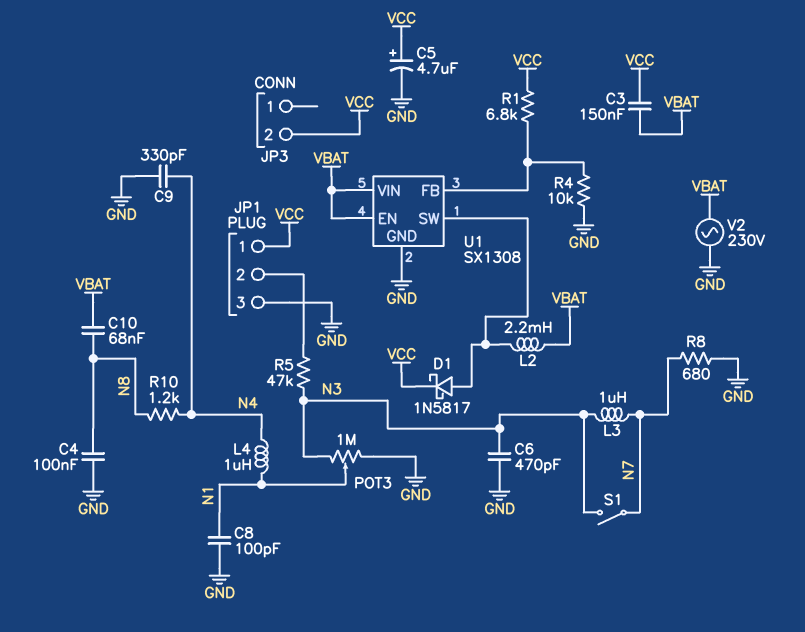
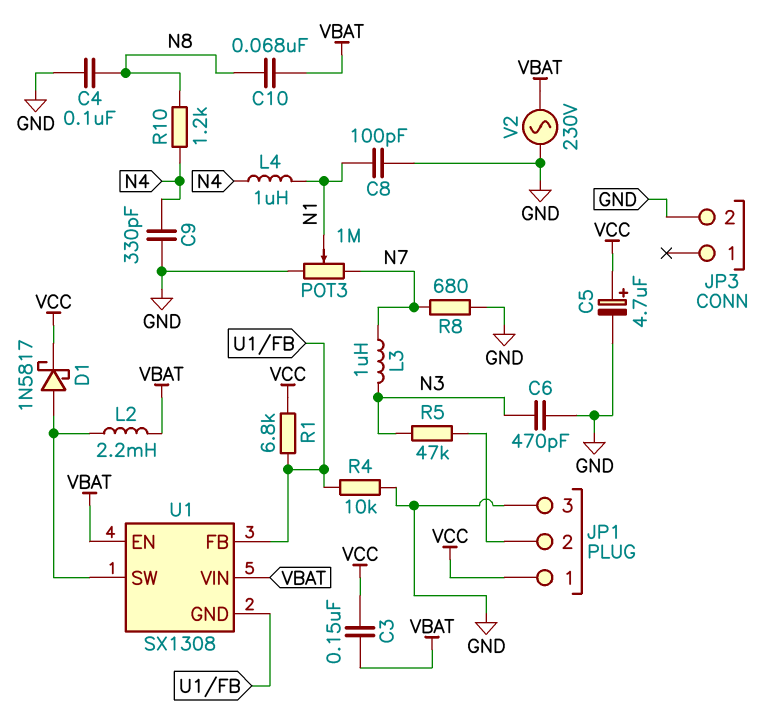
JP3 pin 2: VCC -> GND
POT3: 1M (GND, N3, wiper N1) -> 1M (GND, N7, wiper N1)
S1: switch (N3, N7) -> none
U1 pin GND: GND -> U1/FB

